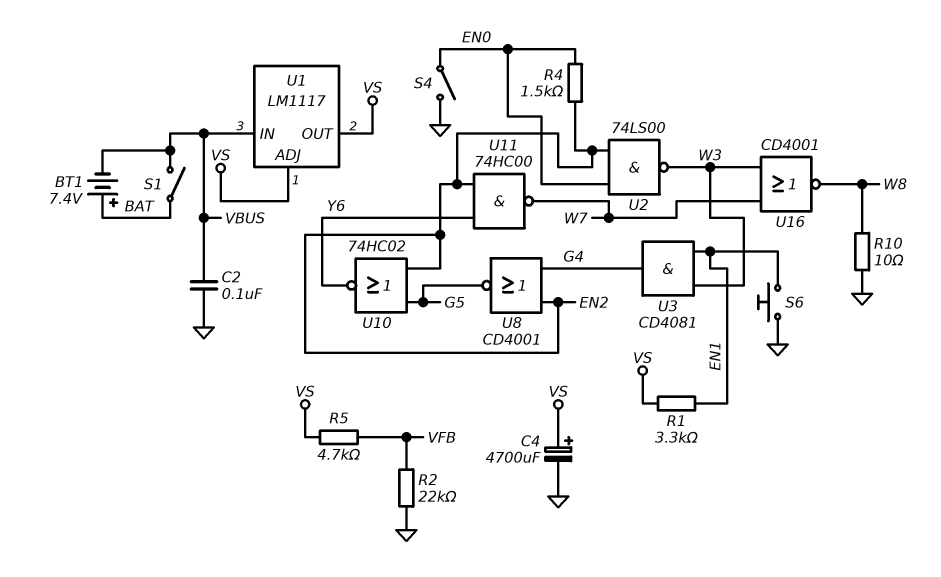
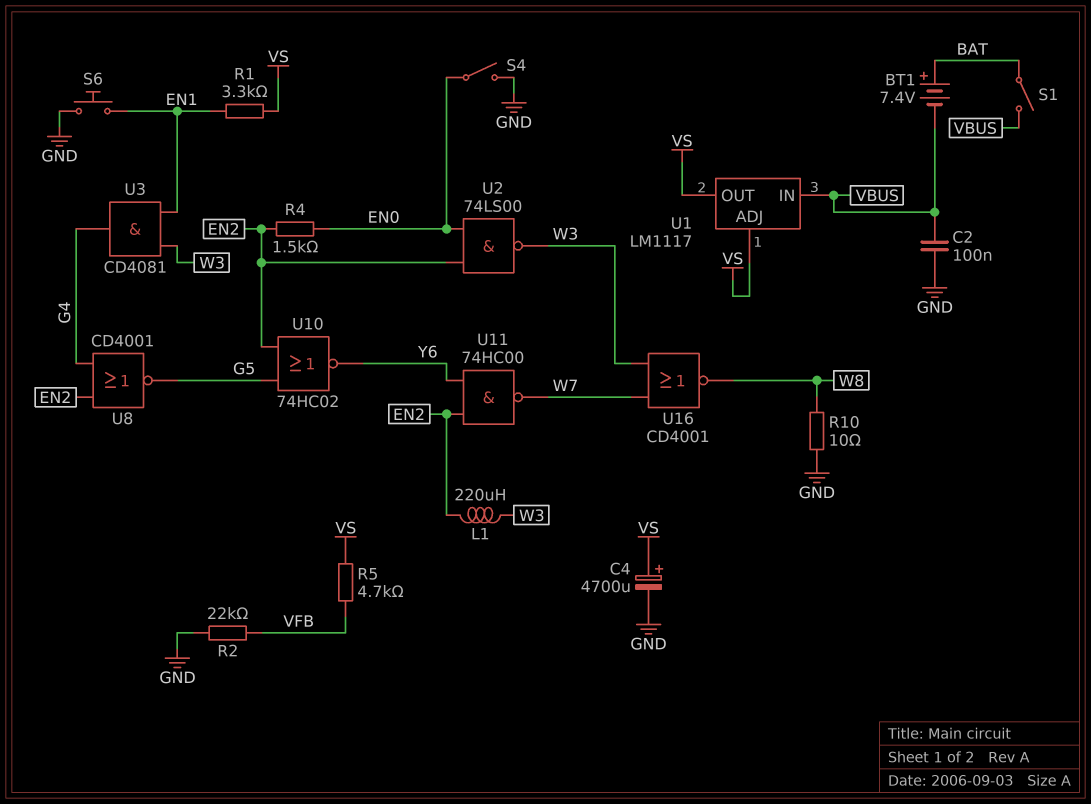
L1: none -> 220uH (EN2, W3)

